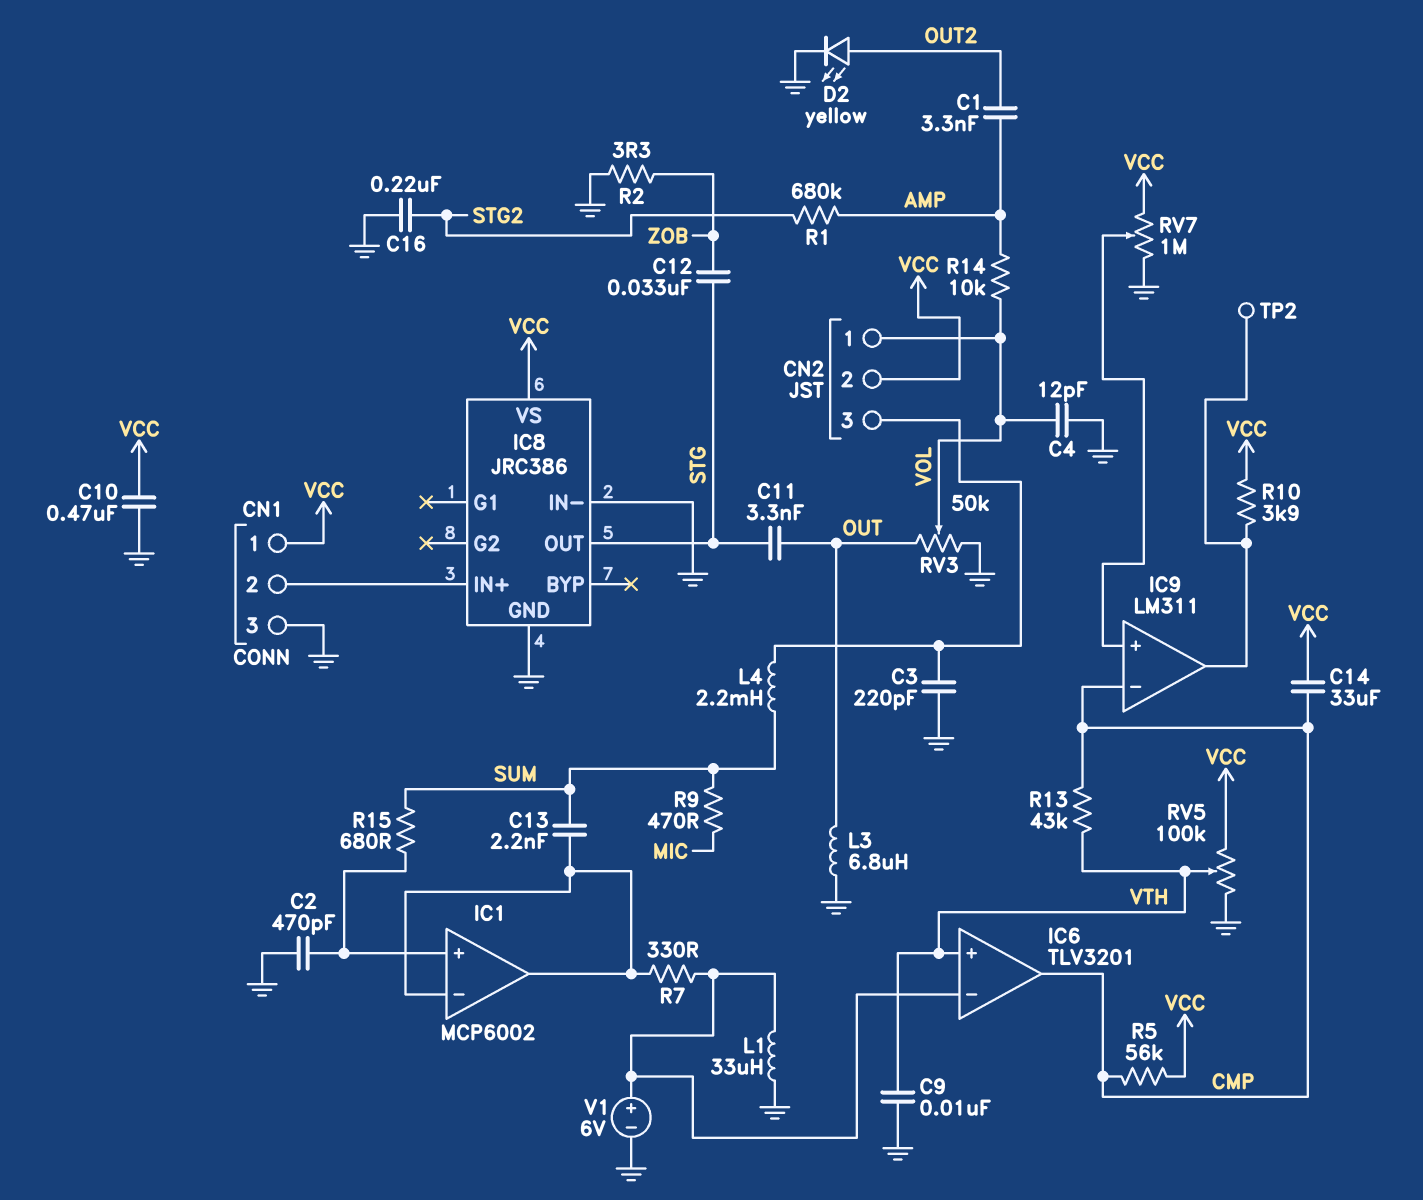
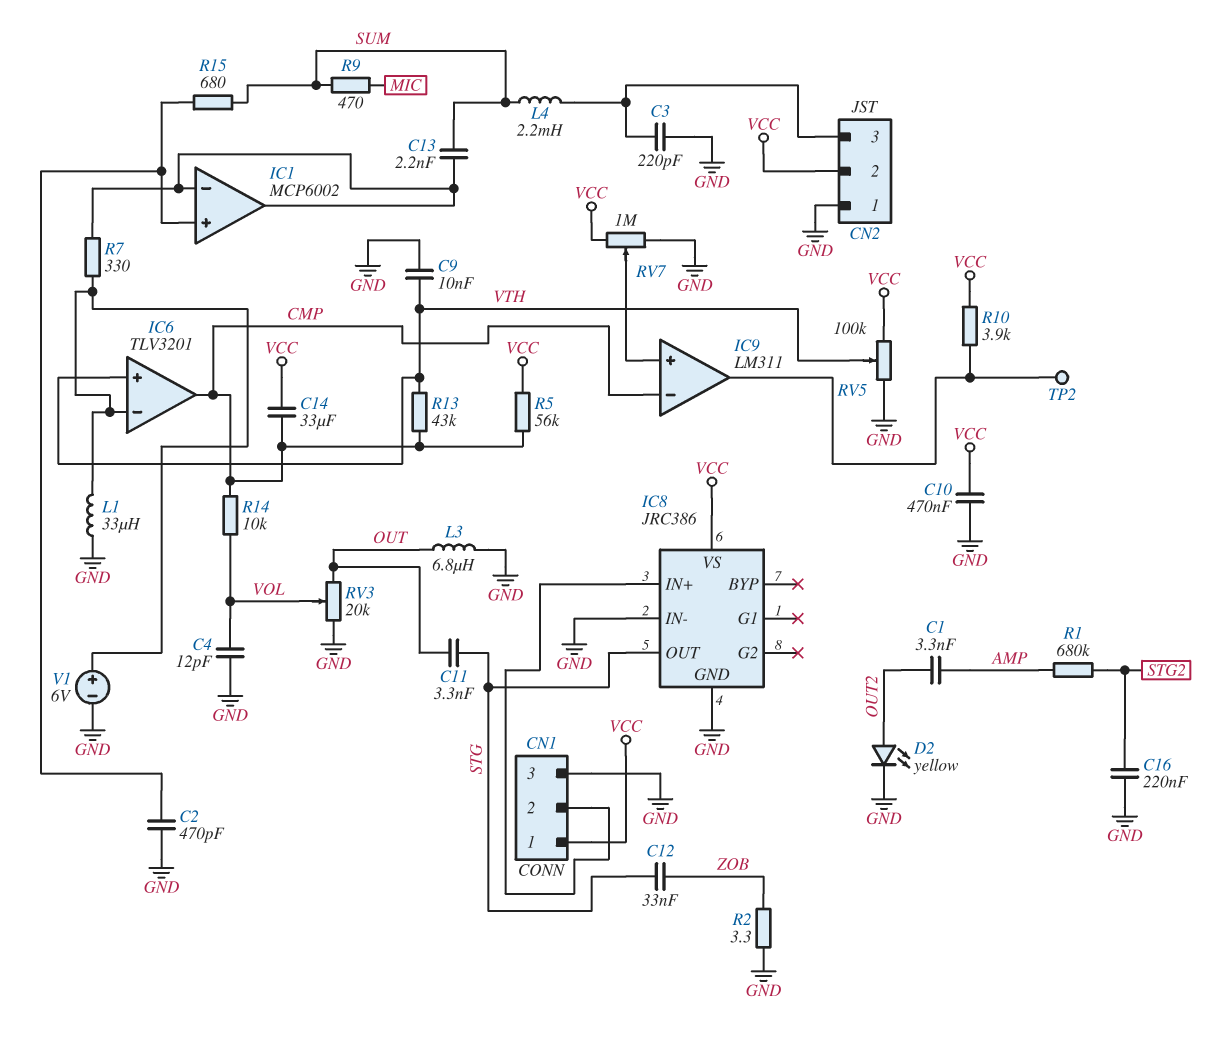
CN2 pin 1: VOL -> GND
R14: 10k (AMP, VOL) -> 10k (CMP, VOL)
RV3: 50k (GND, OUT, wiper VOL) -> 20k (GND, OUT, wiper VOL)

